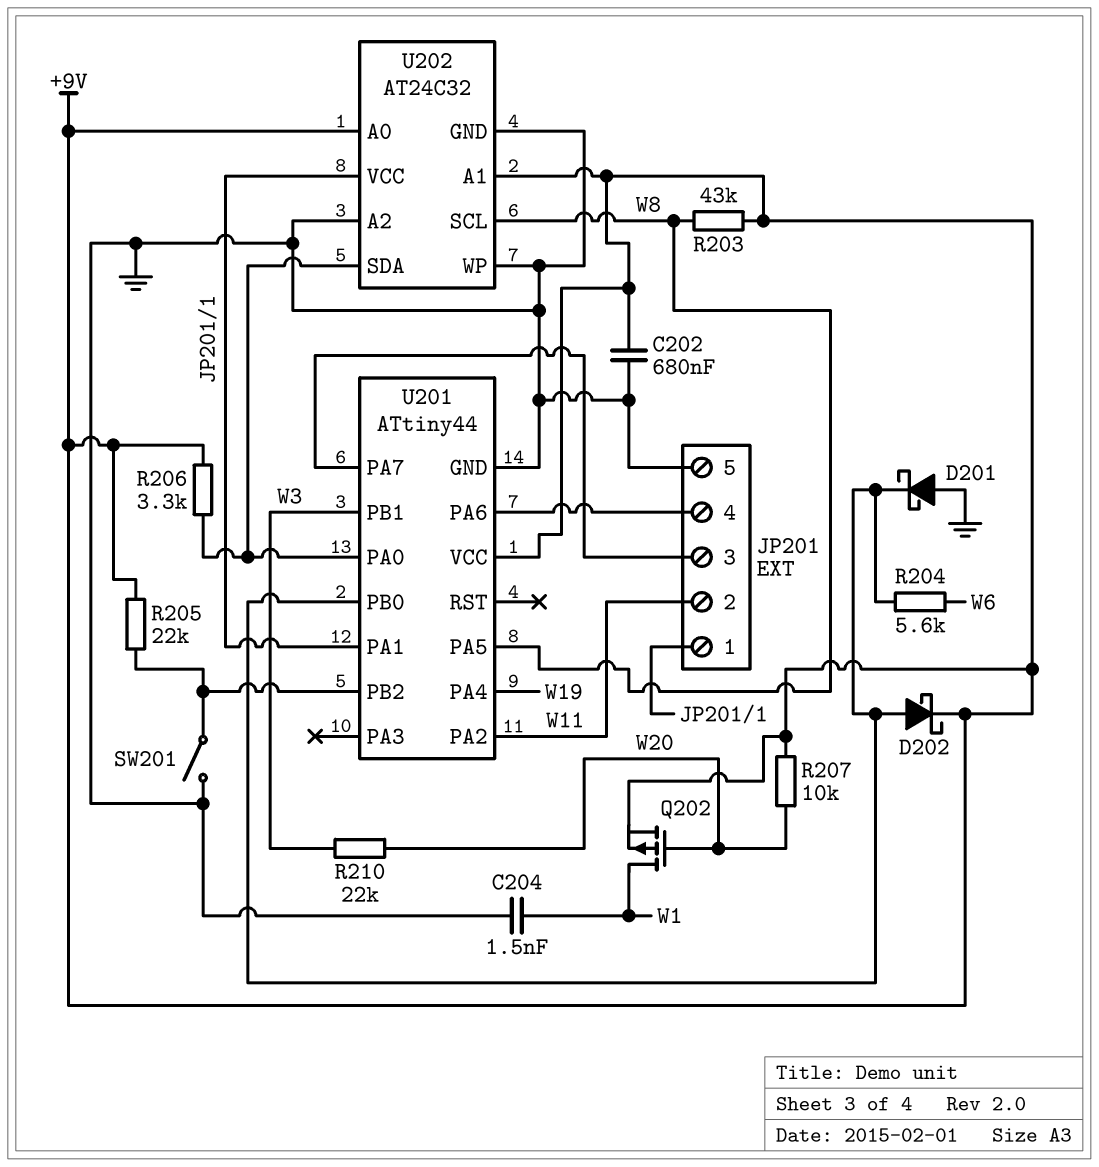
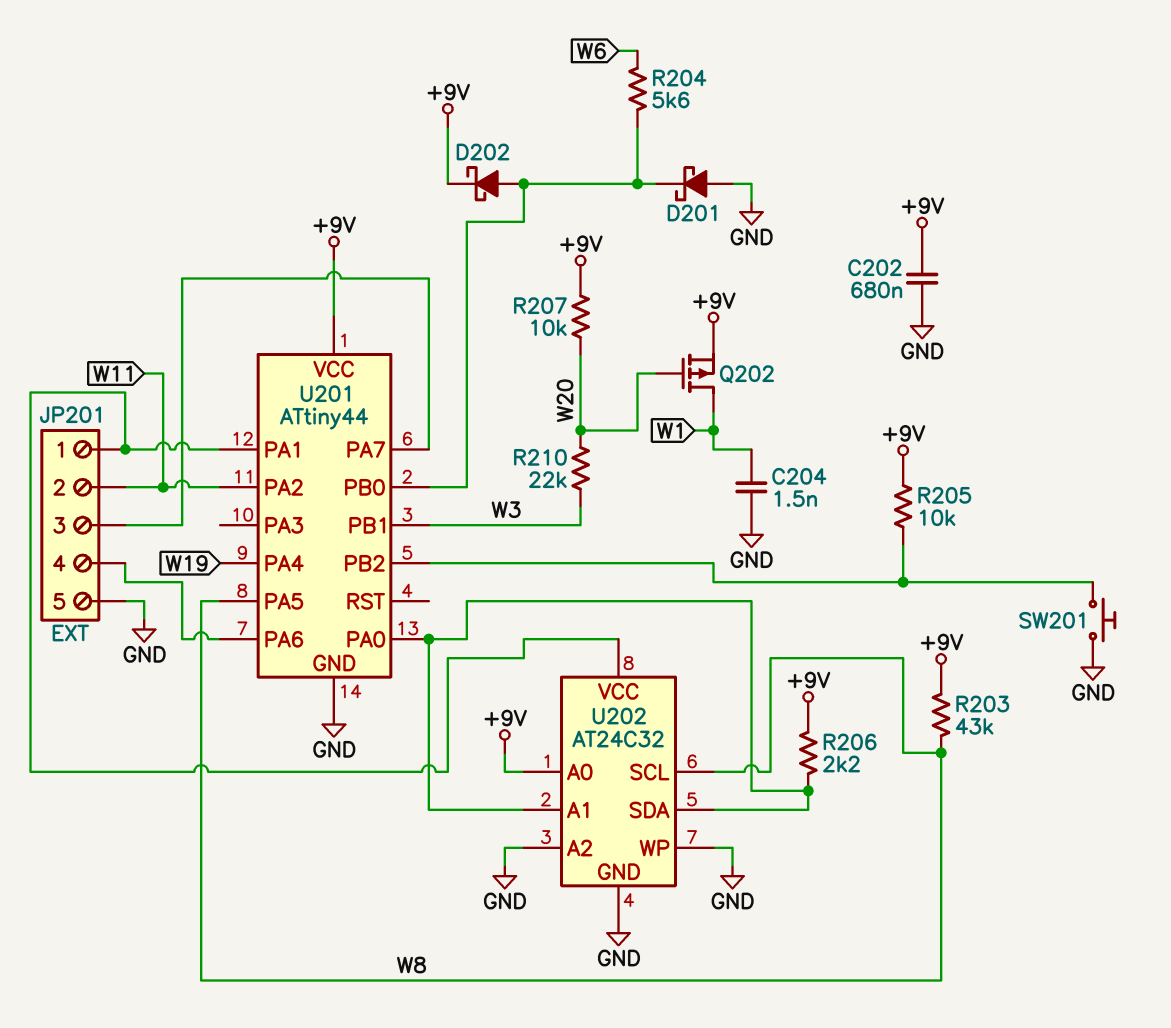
R205: 22k (+9V, U201/PB2) -> 10k (+9V, U201/PB2)
R206: 3.3k (+9V, U201/PA0) -> 2.2k (+9V, U201/PA0)
SW201: switch (GND, U201/PB2) -> button (GND, U201/PB2)
U202 pin A1: +9V -> U201/PA0

